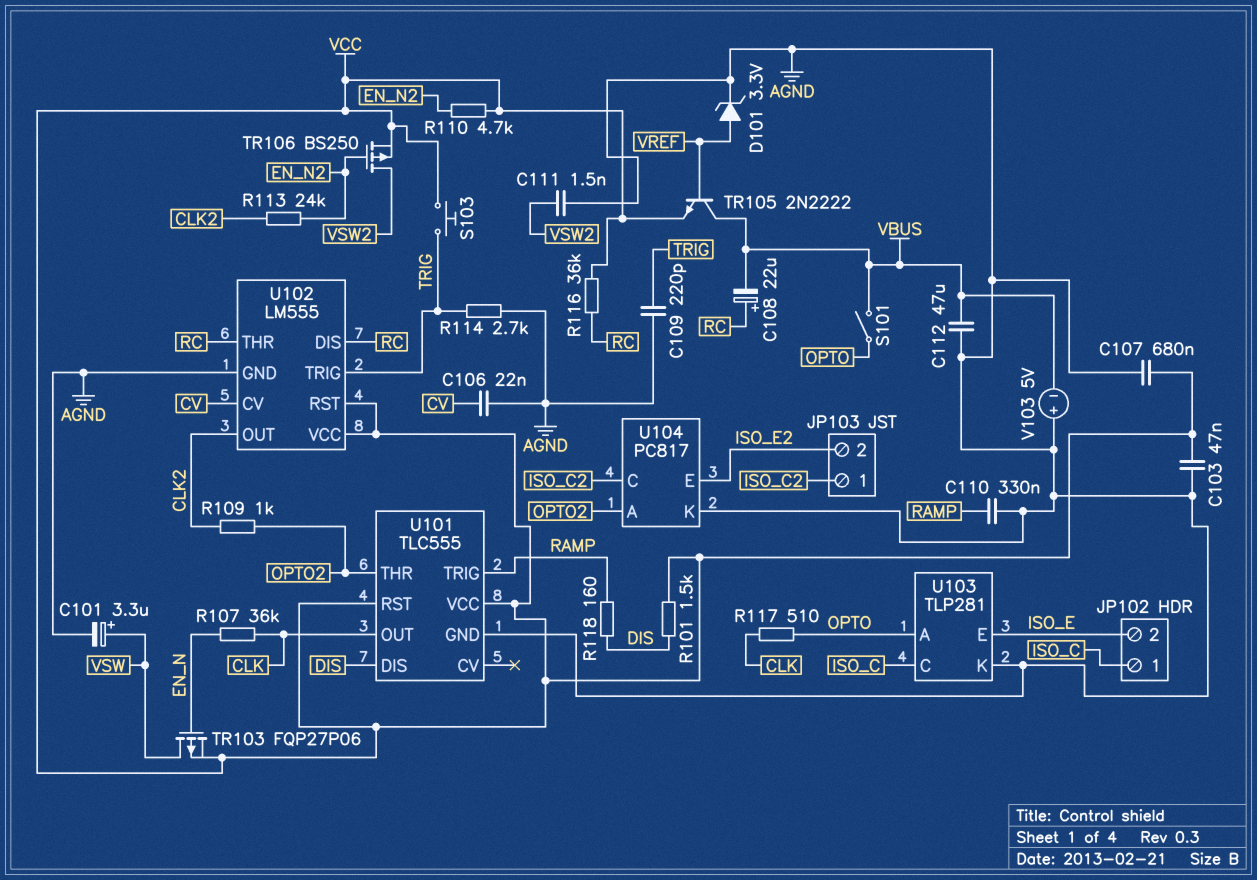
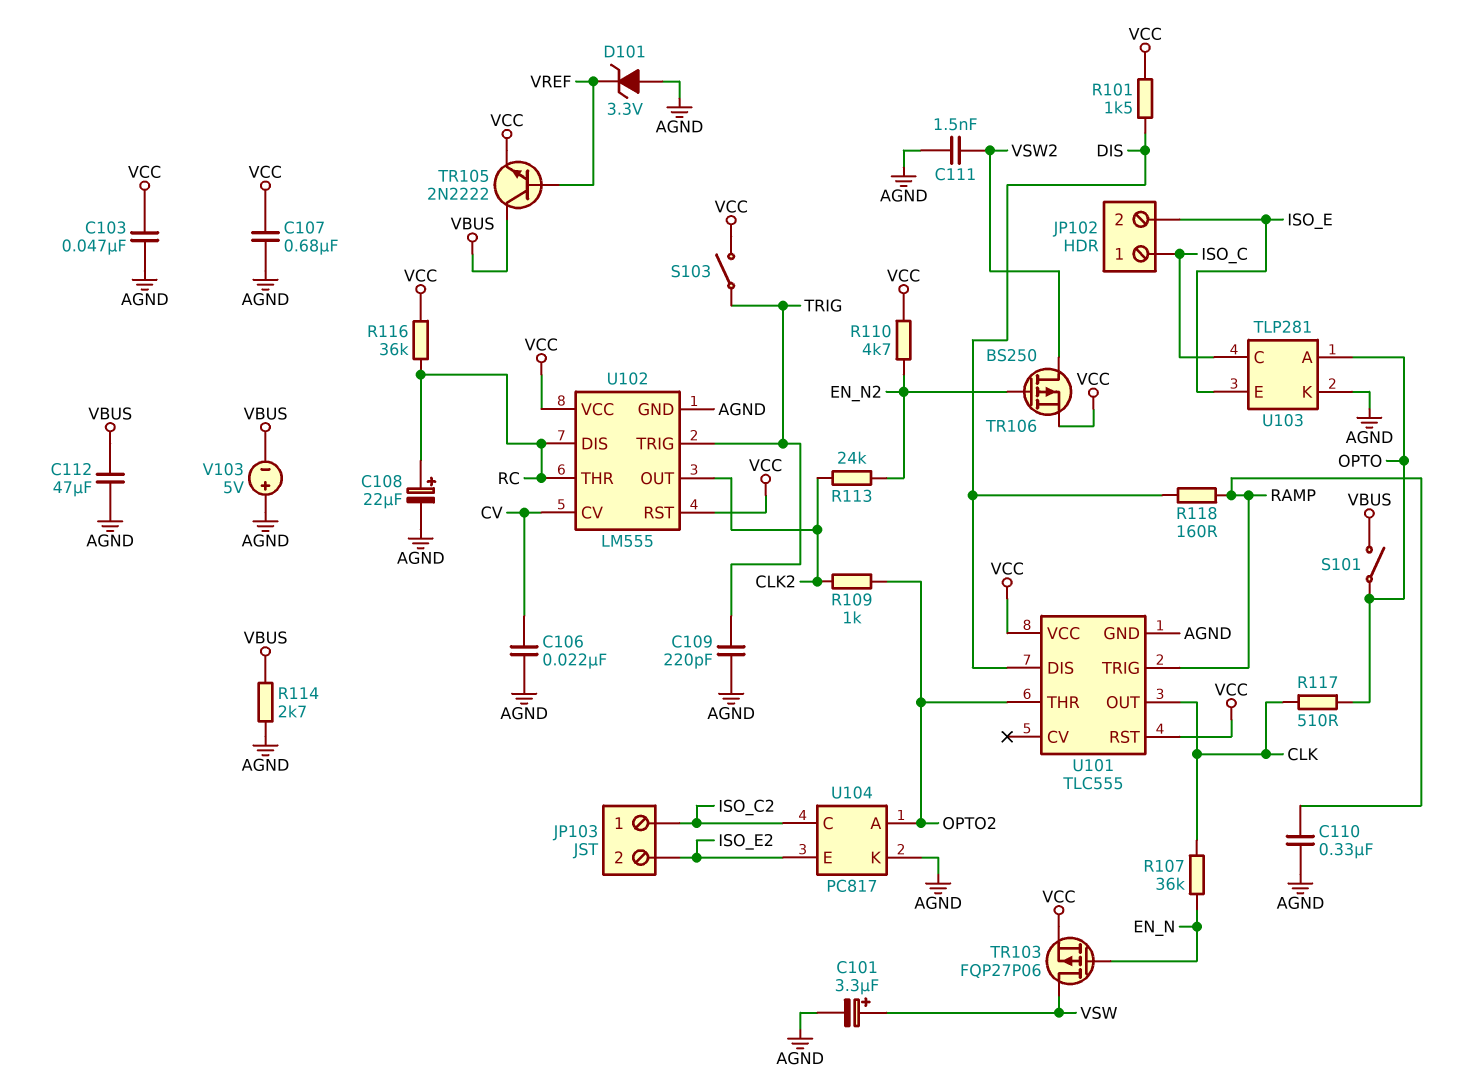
C108: 22uF (plus RC, minus VBUS) -> 22uF (plus RC, minus AGND)
D101: zener 3.3V (A VREF, K AGND) -> zener 3.3V (A AGND, K VREF)
R114: 2.7k (AGND, TRIG) -> 2.7k (AGND, VBUS)
S103: button (TRIG, VCC) -> switch (TRIG, VCC)

